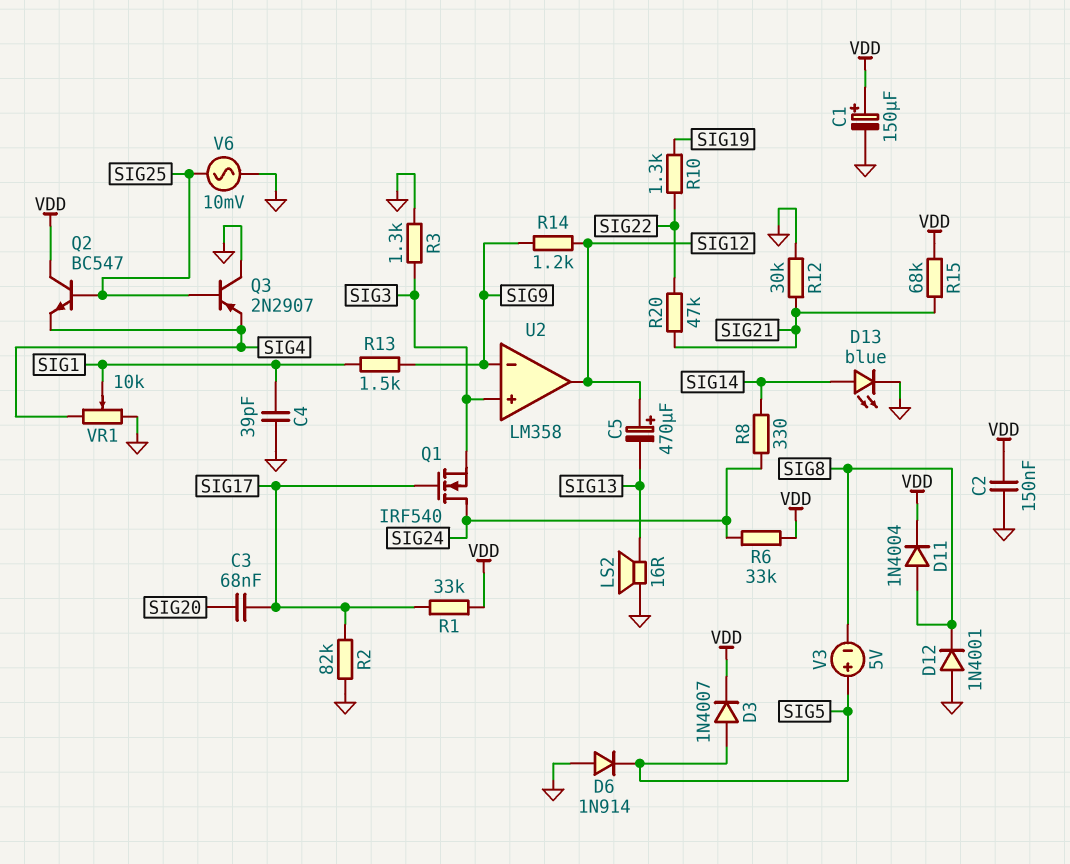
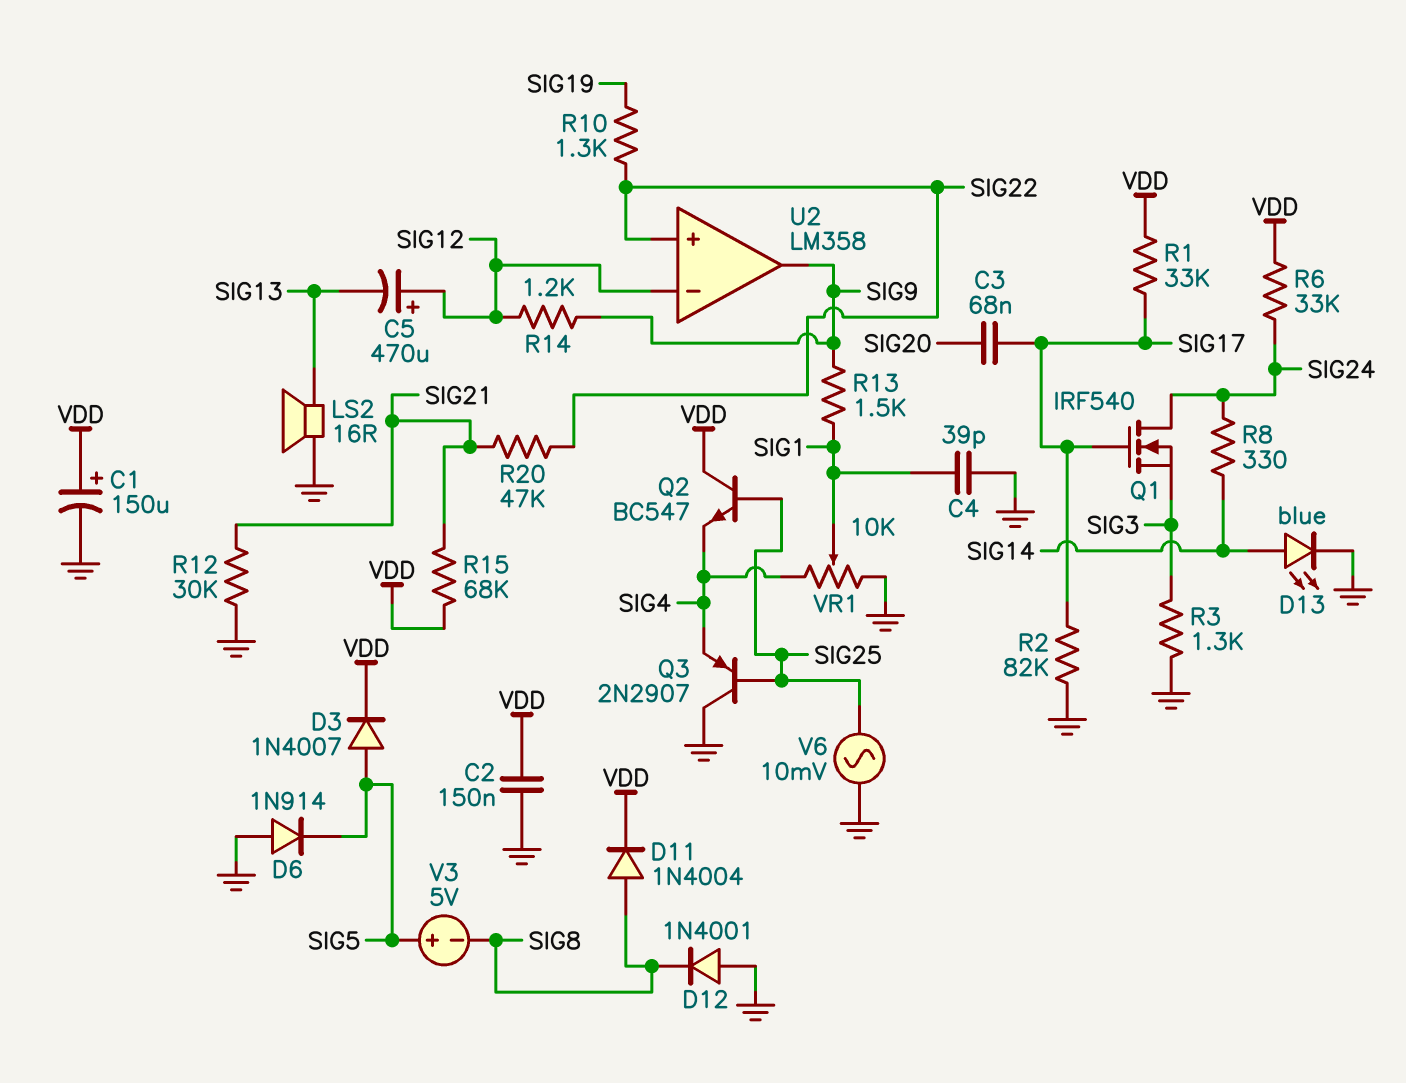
U2 pin in+: SIG3 -> SIG22
U2 pin in-: SIG9 -> SIG12
U2 pin out: SIG12 -> SIG9

